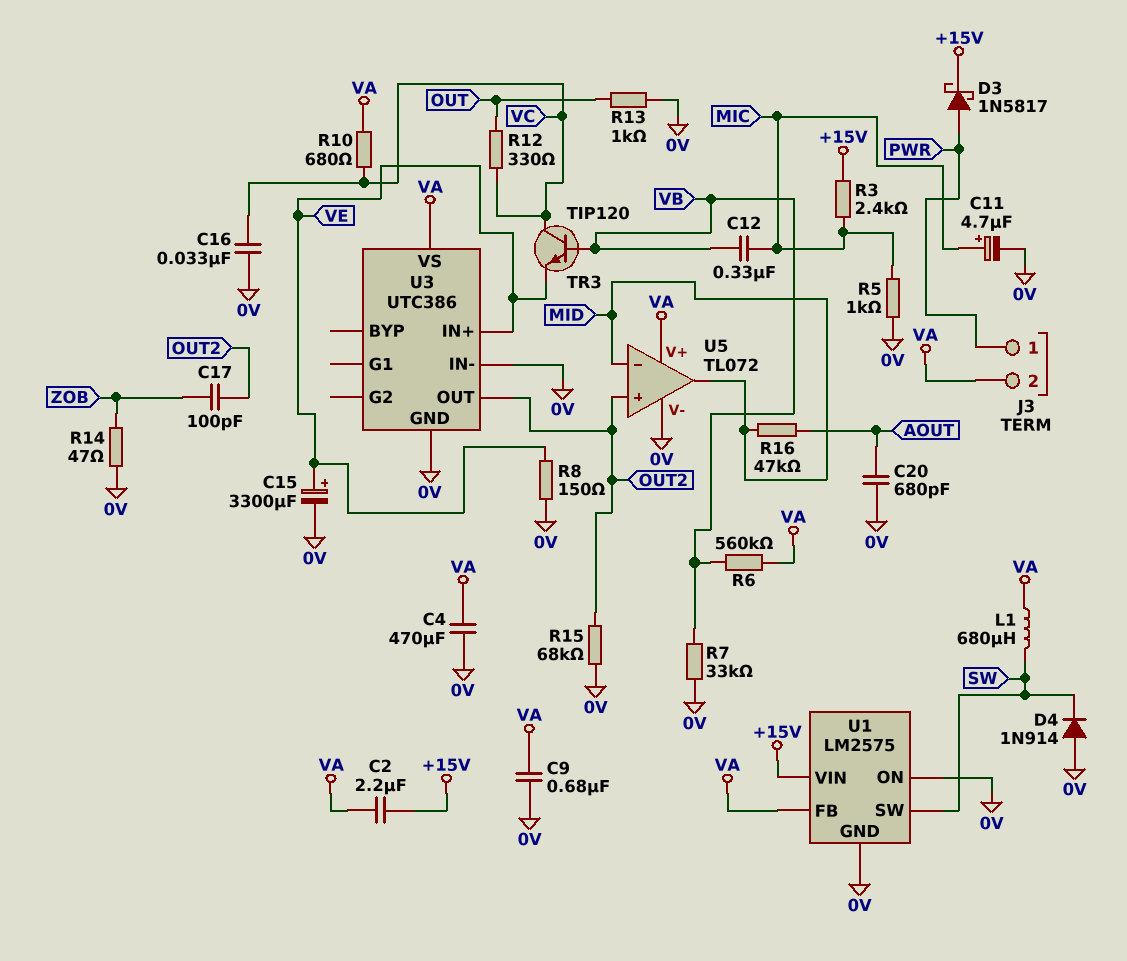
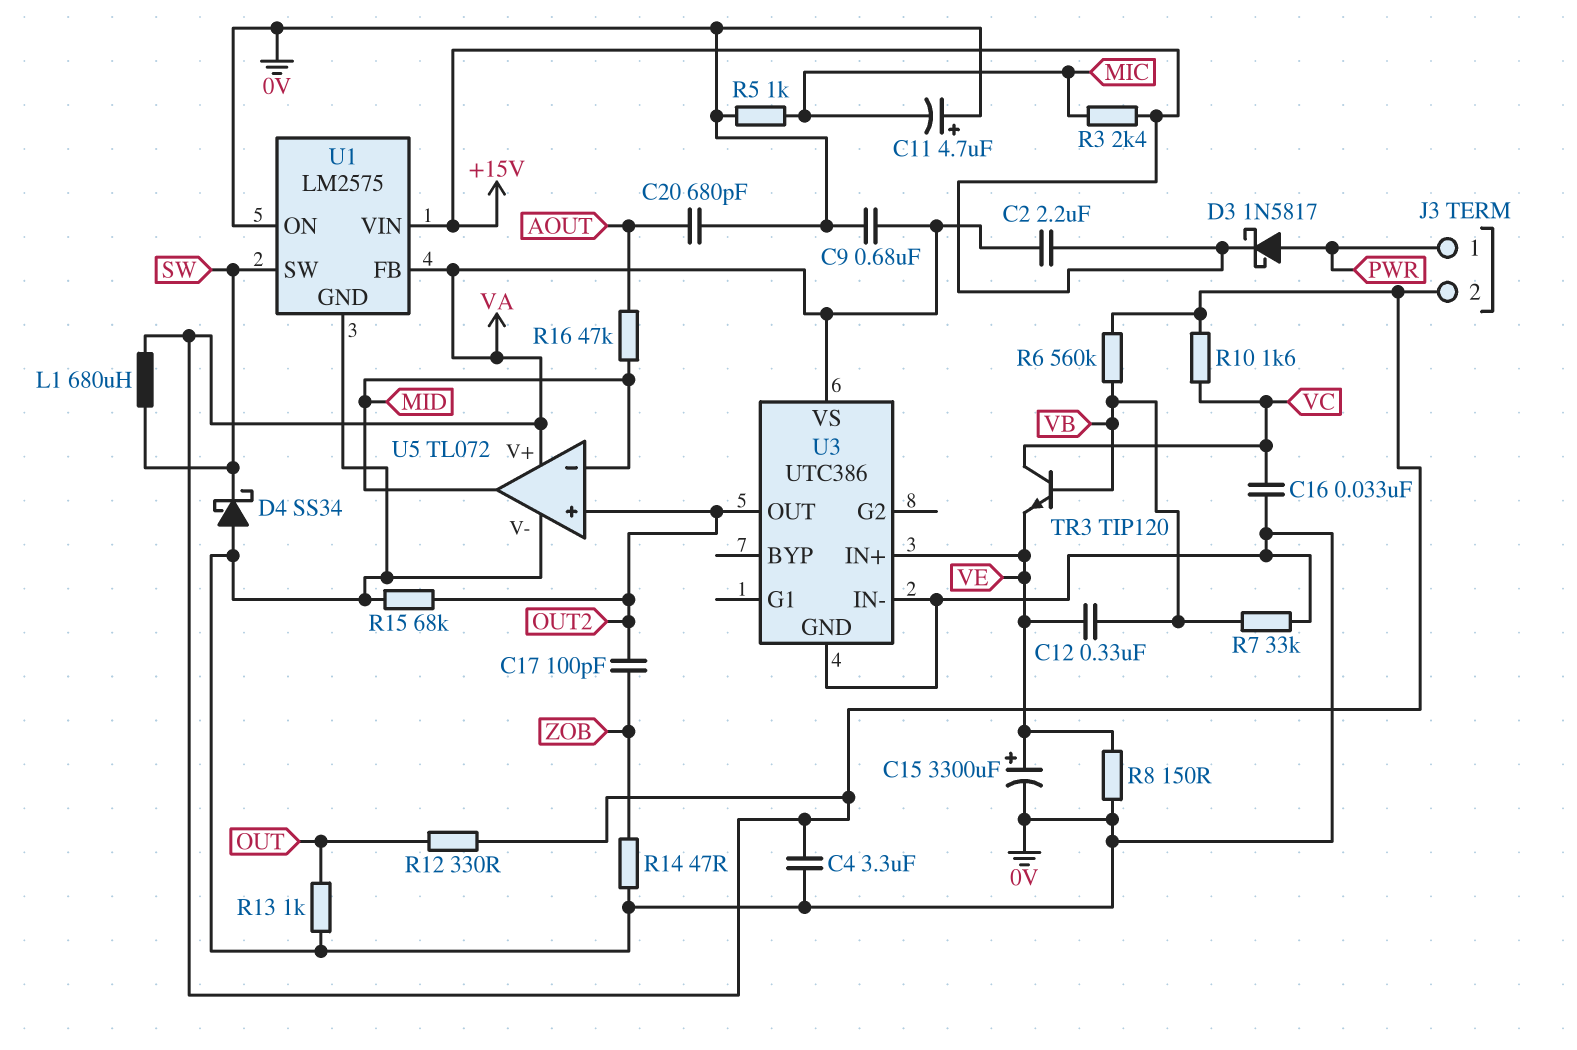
C4: 470uF (0V, VA) -> 3.3uF (0V, VA)
C11: 4.7uF (plus MIC, minus 0V) -> 4.7uF (plus 0V, minus MIC)
C12: 330nF (MIC, VB) -> 330nF (VB, VE)
D4: diode 1N914 (A 0V, K SW) -> schottky SS34 (A 0V, K SW)
R10: 680 (VA, VC) -> 1.6k (VA, VC)
R12: 330 (OUT, VC) -> 330 (OUT, VA)

